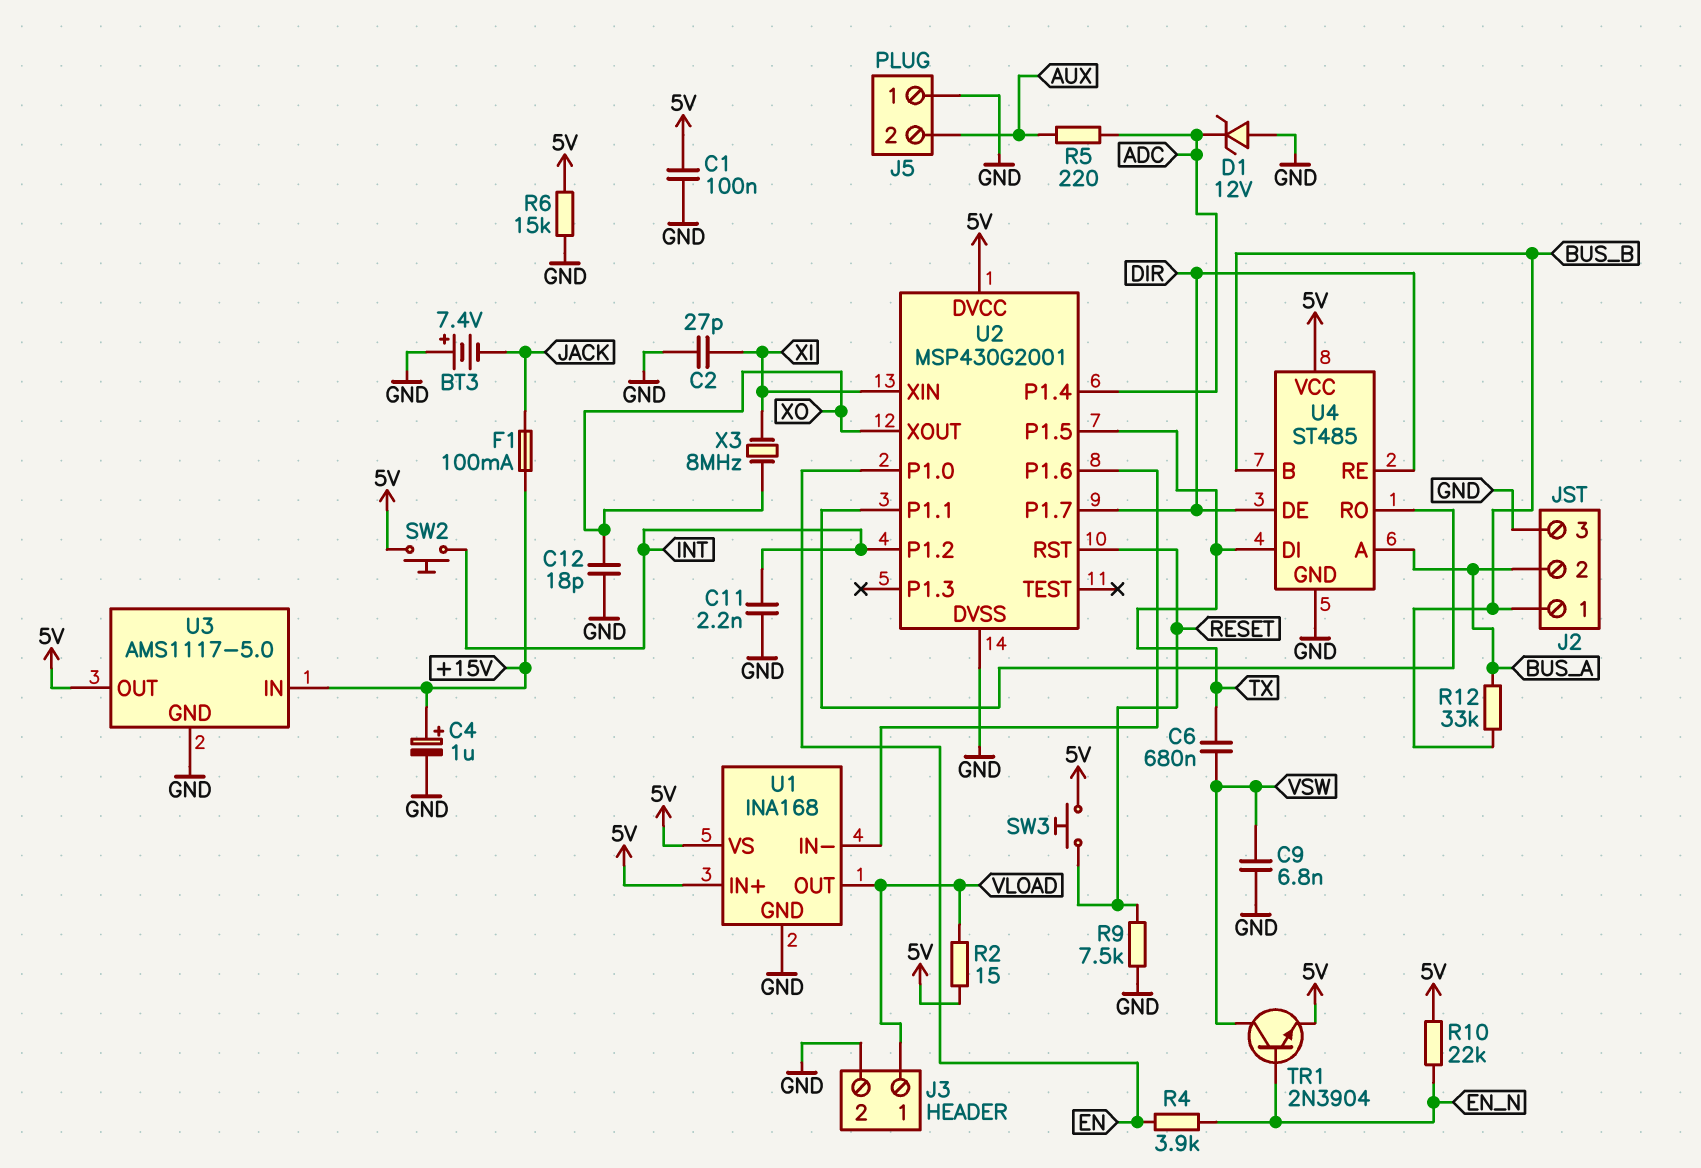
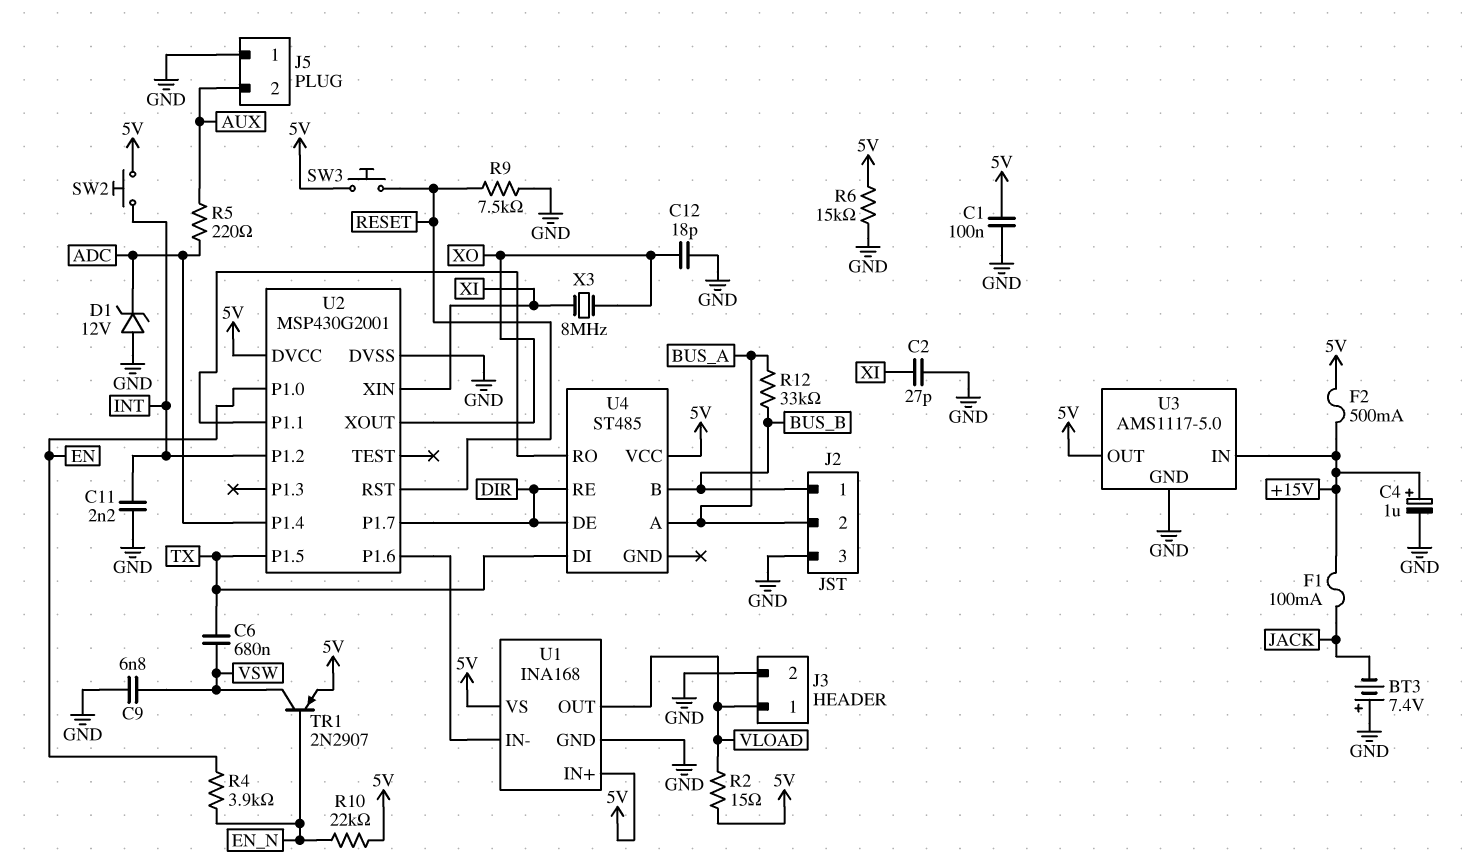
F2: none -> 500mA (+15V, 5V)
TR1: NPN 2N3904 (B EN_N, C VSW, E 5V) -> PNP 2N2907 (B EN_N, C VSW, E 5V)
U4 pin GND: GND -> none

